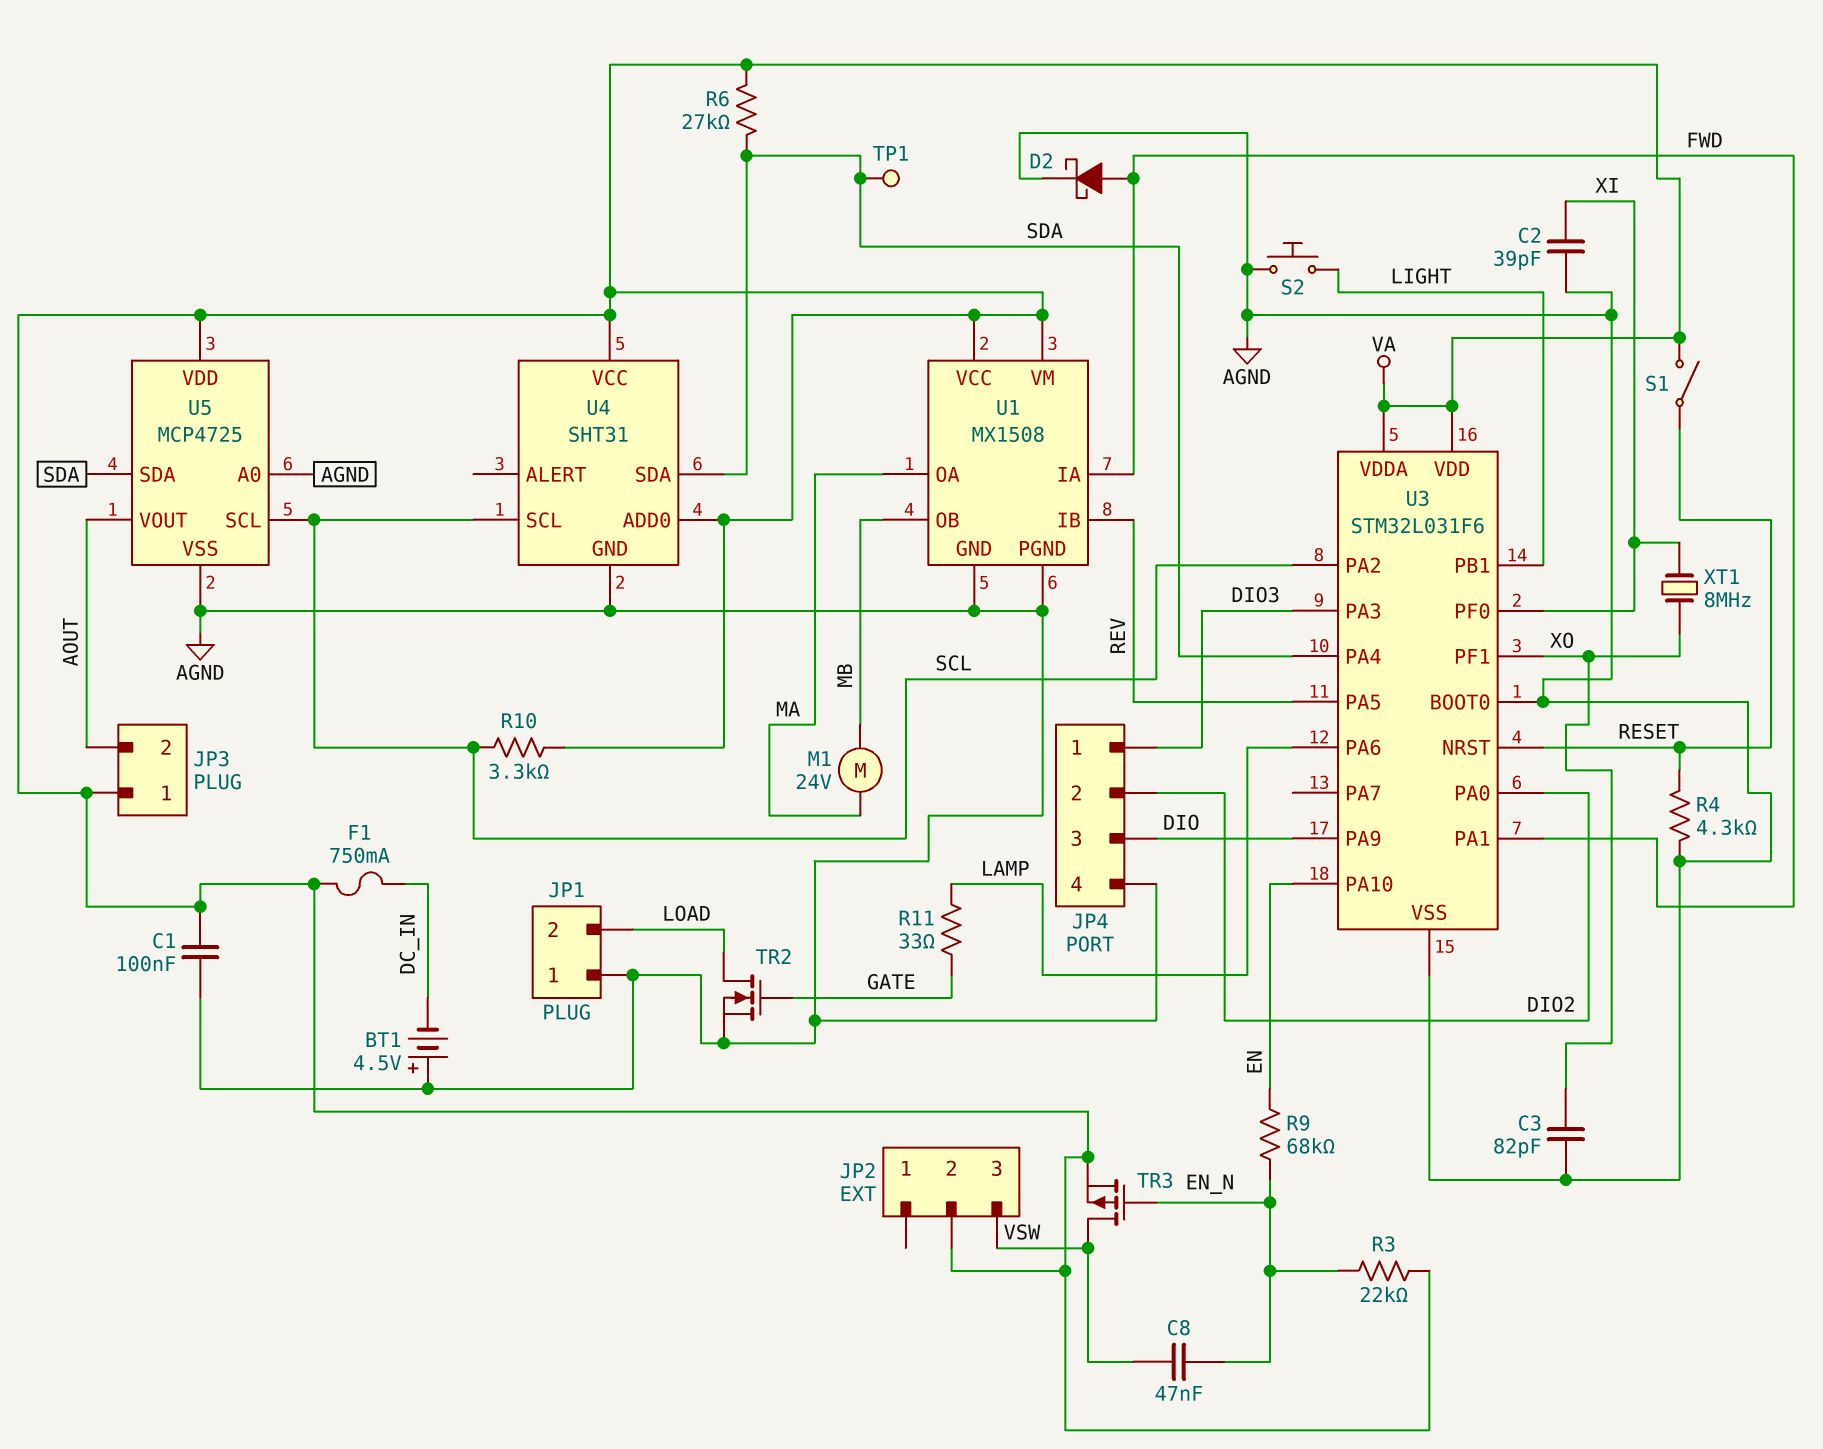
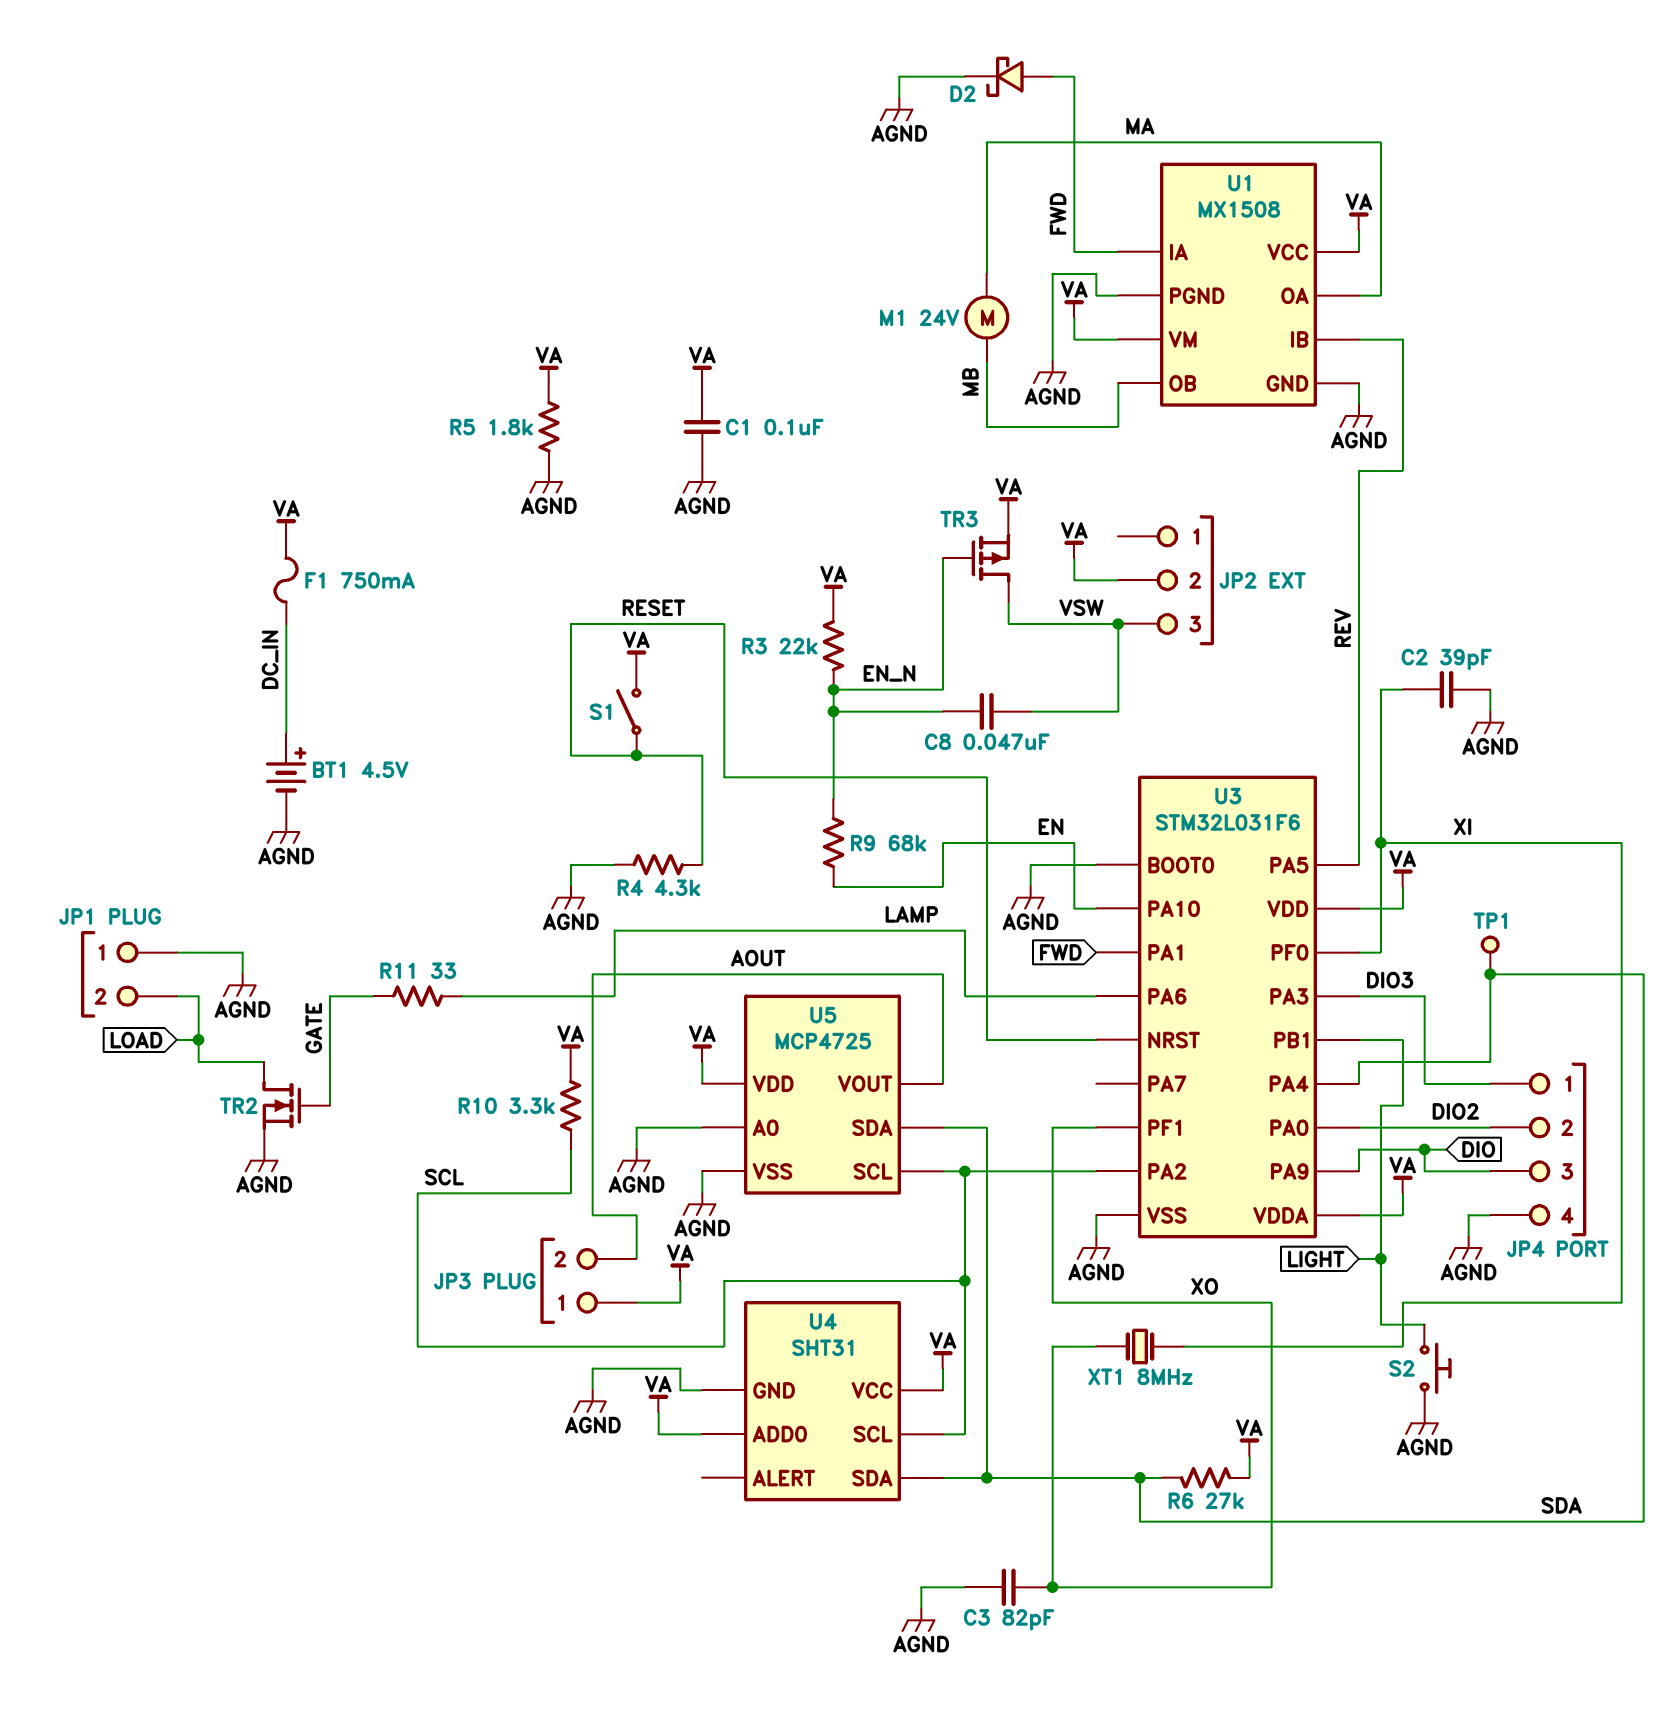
BT1: 4.5V (plus AGND, minus DC_IN) -> 4.5V (plus DC_IN, minus AGND)
R5: none -> 1.8k (AGND, VA)

